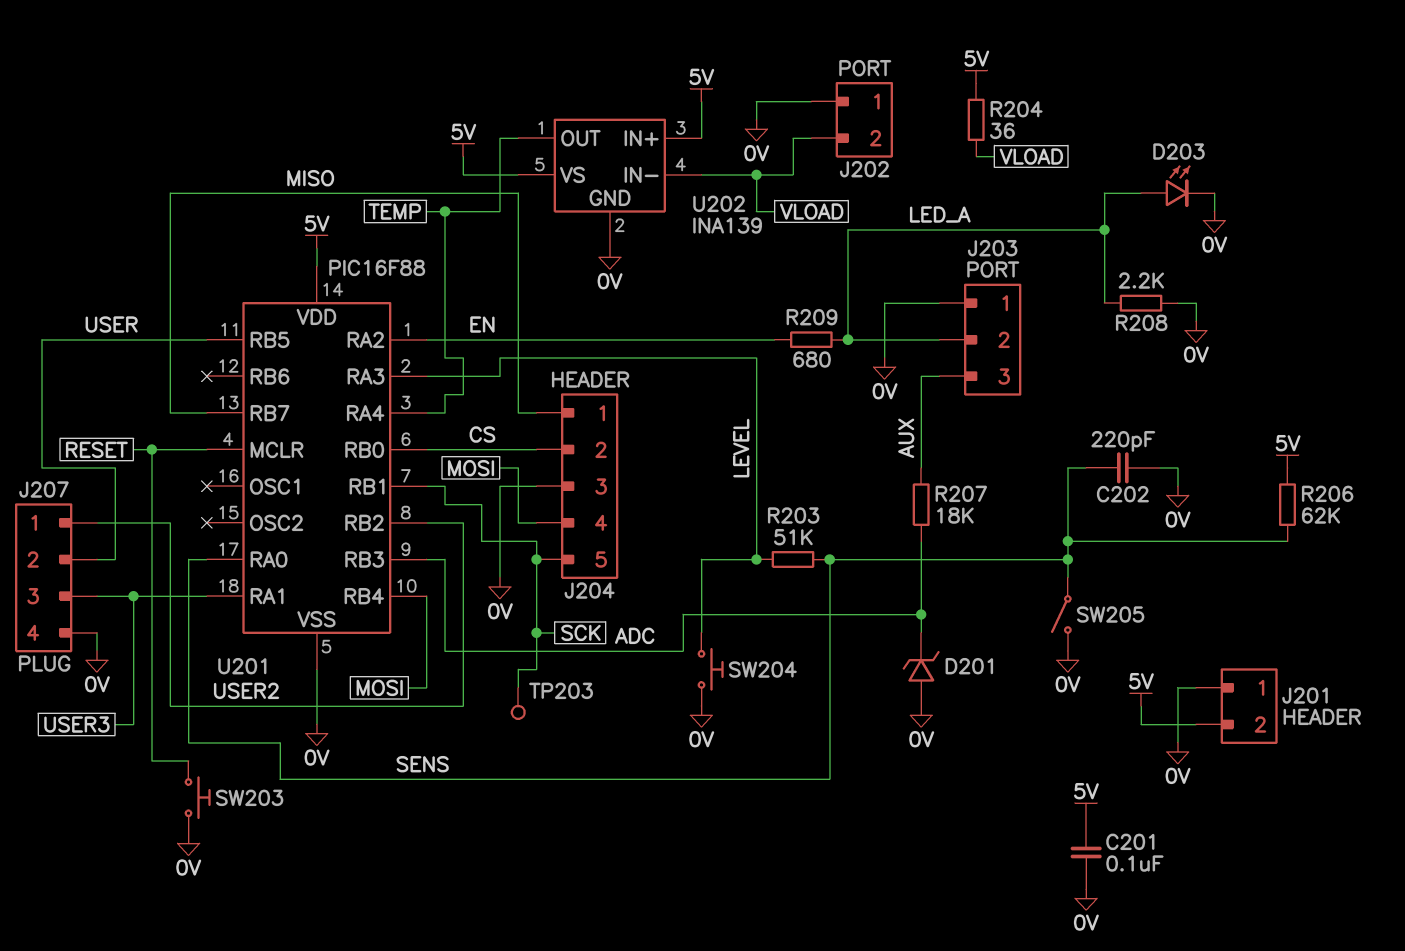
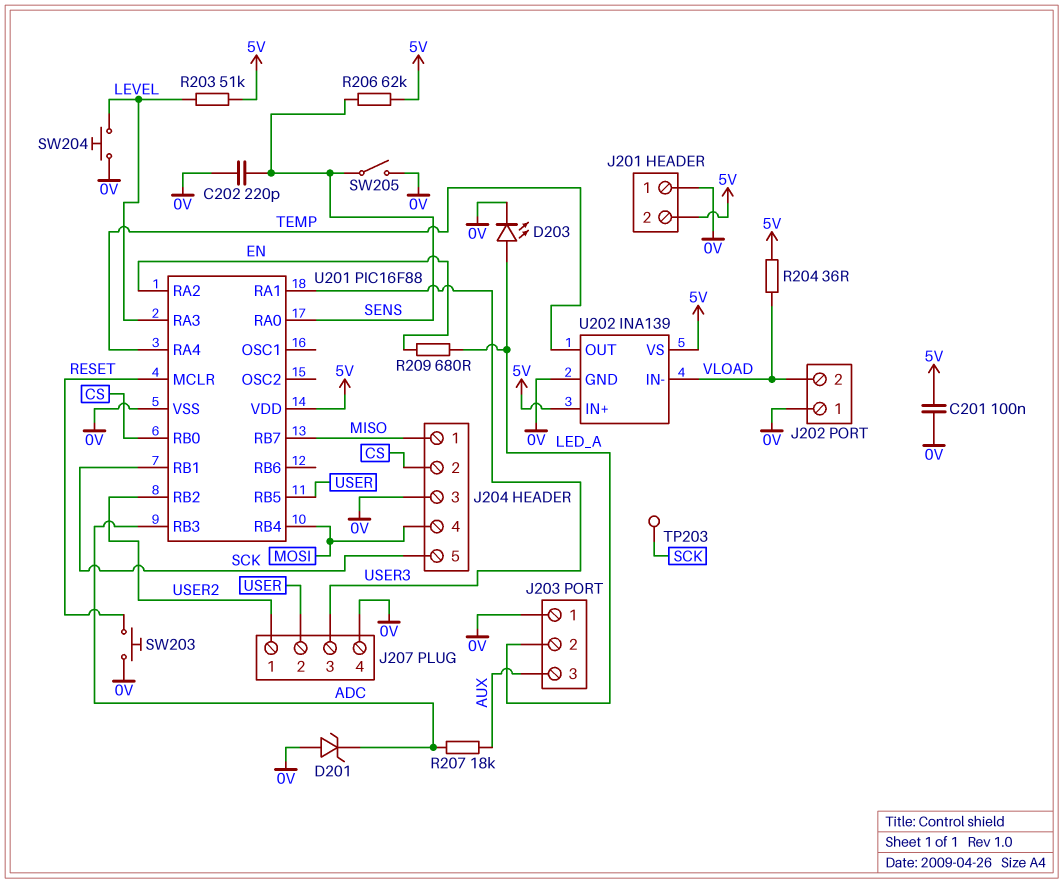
R203: 51k (LEVEL, SENS) -> 51k (5V, LEVEL)
R208: 2.2k (0V, LED_A) -> none

